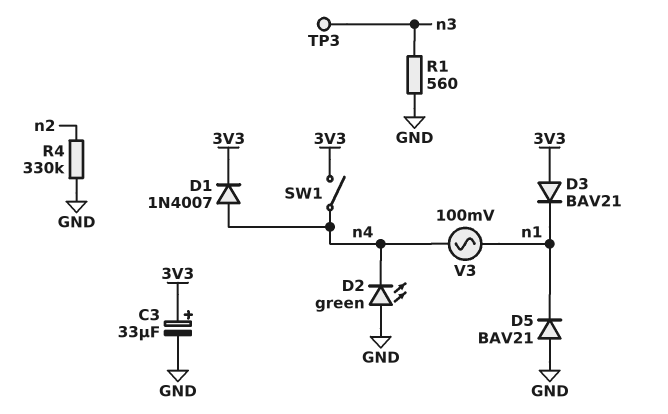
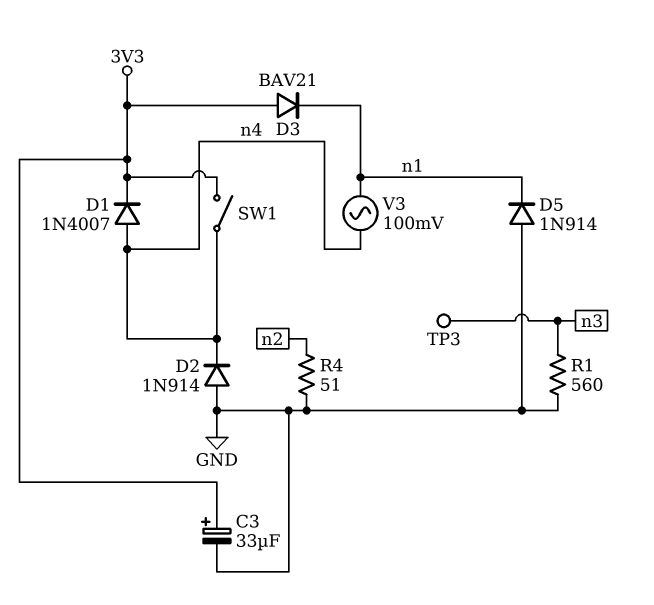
D2: LED green (A GND, K n4) -> diode 1N914 (A GND, K n4)
D5: diode BAV21 (A GND, K n1) -> diode 1N914 (A GND, K n1)
R4: 330k (GND, n2) -> 51 (GND, n2)

